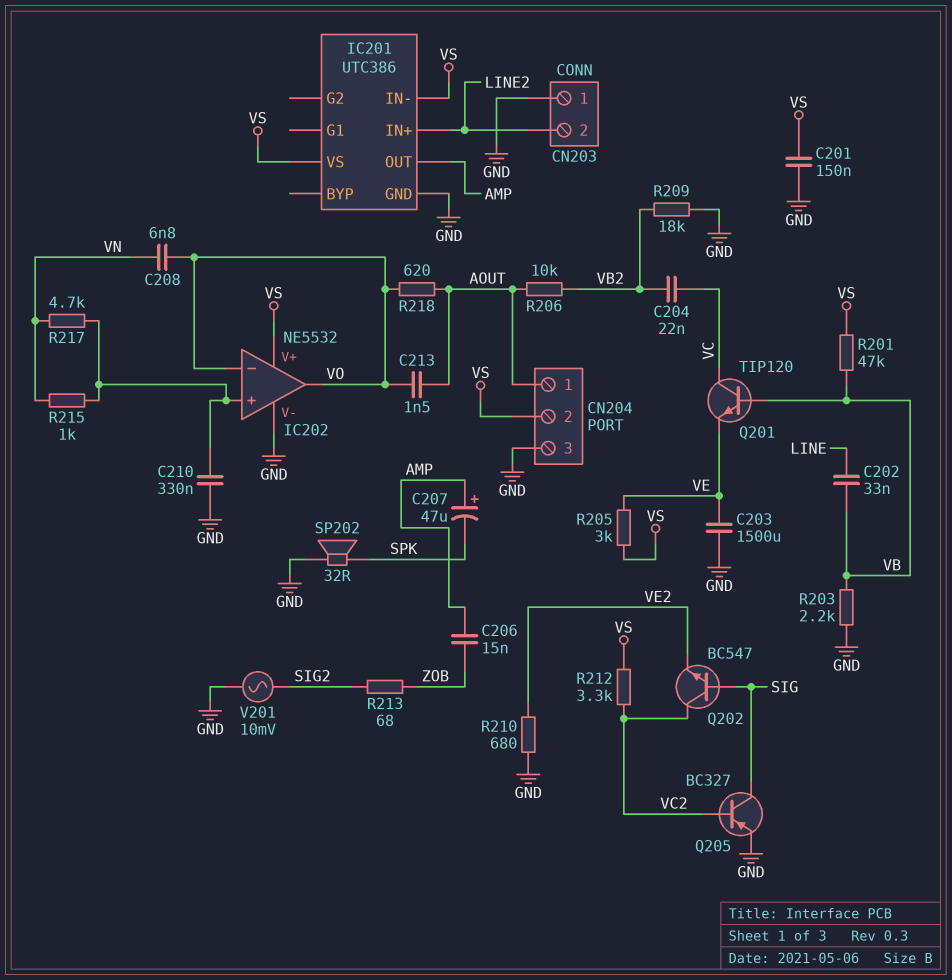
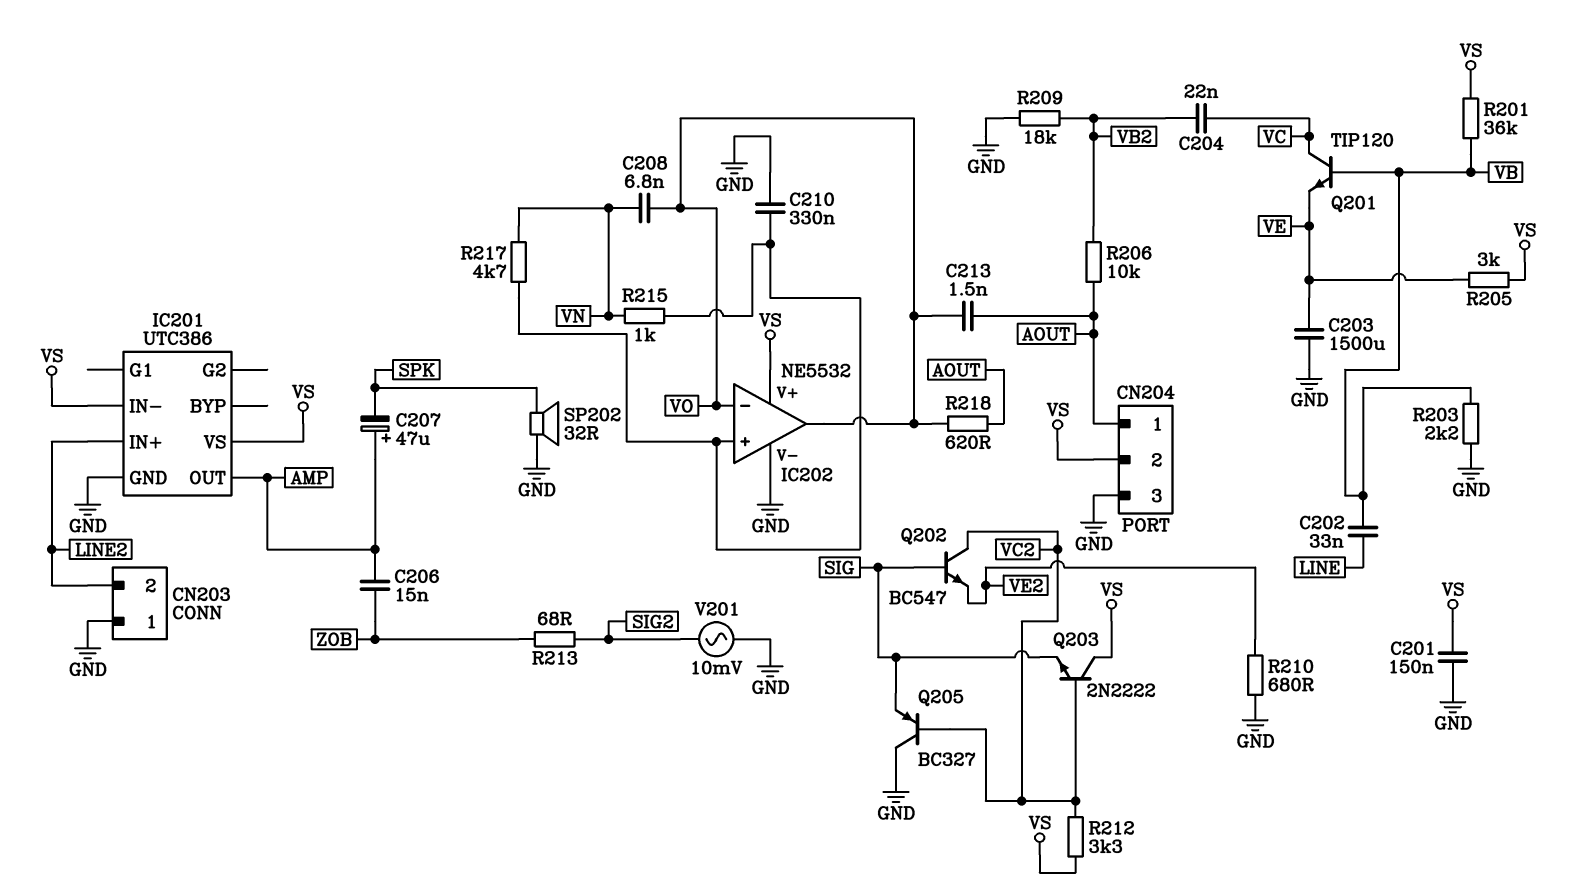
Q203: none -> NPN 2N2222 (B VC2, C VS, E SIG)
Q205: PNP BC327 (B VC2, C SIG, E GND) -> PNP BC327 (B VC2, C GND, E SIG)
R201: 47k (VB, VS) -> 36k (VB, VS)

